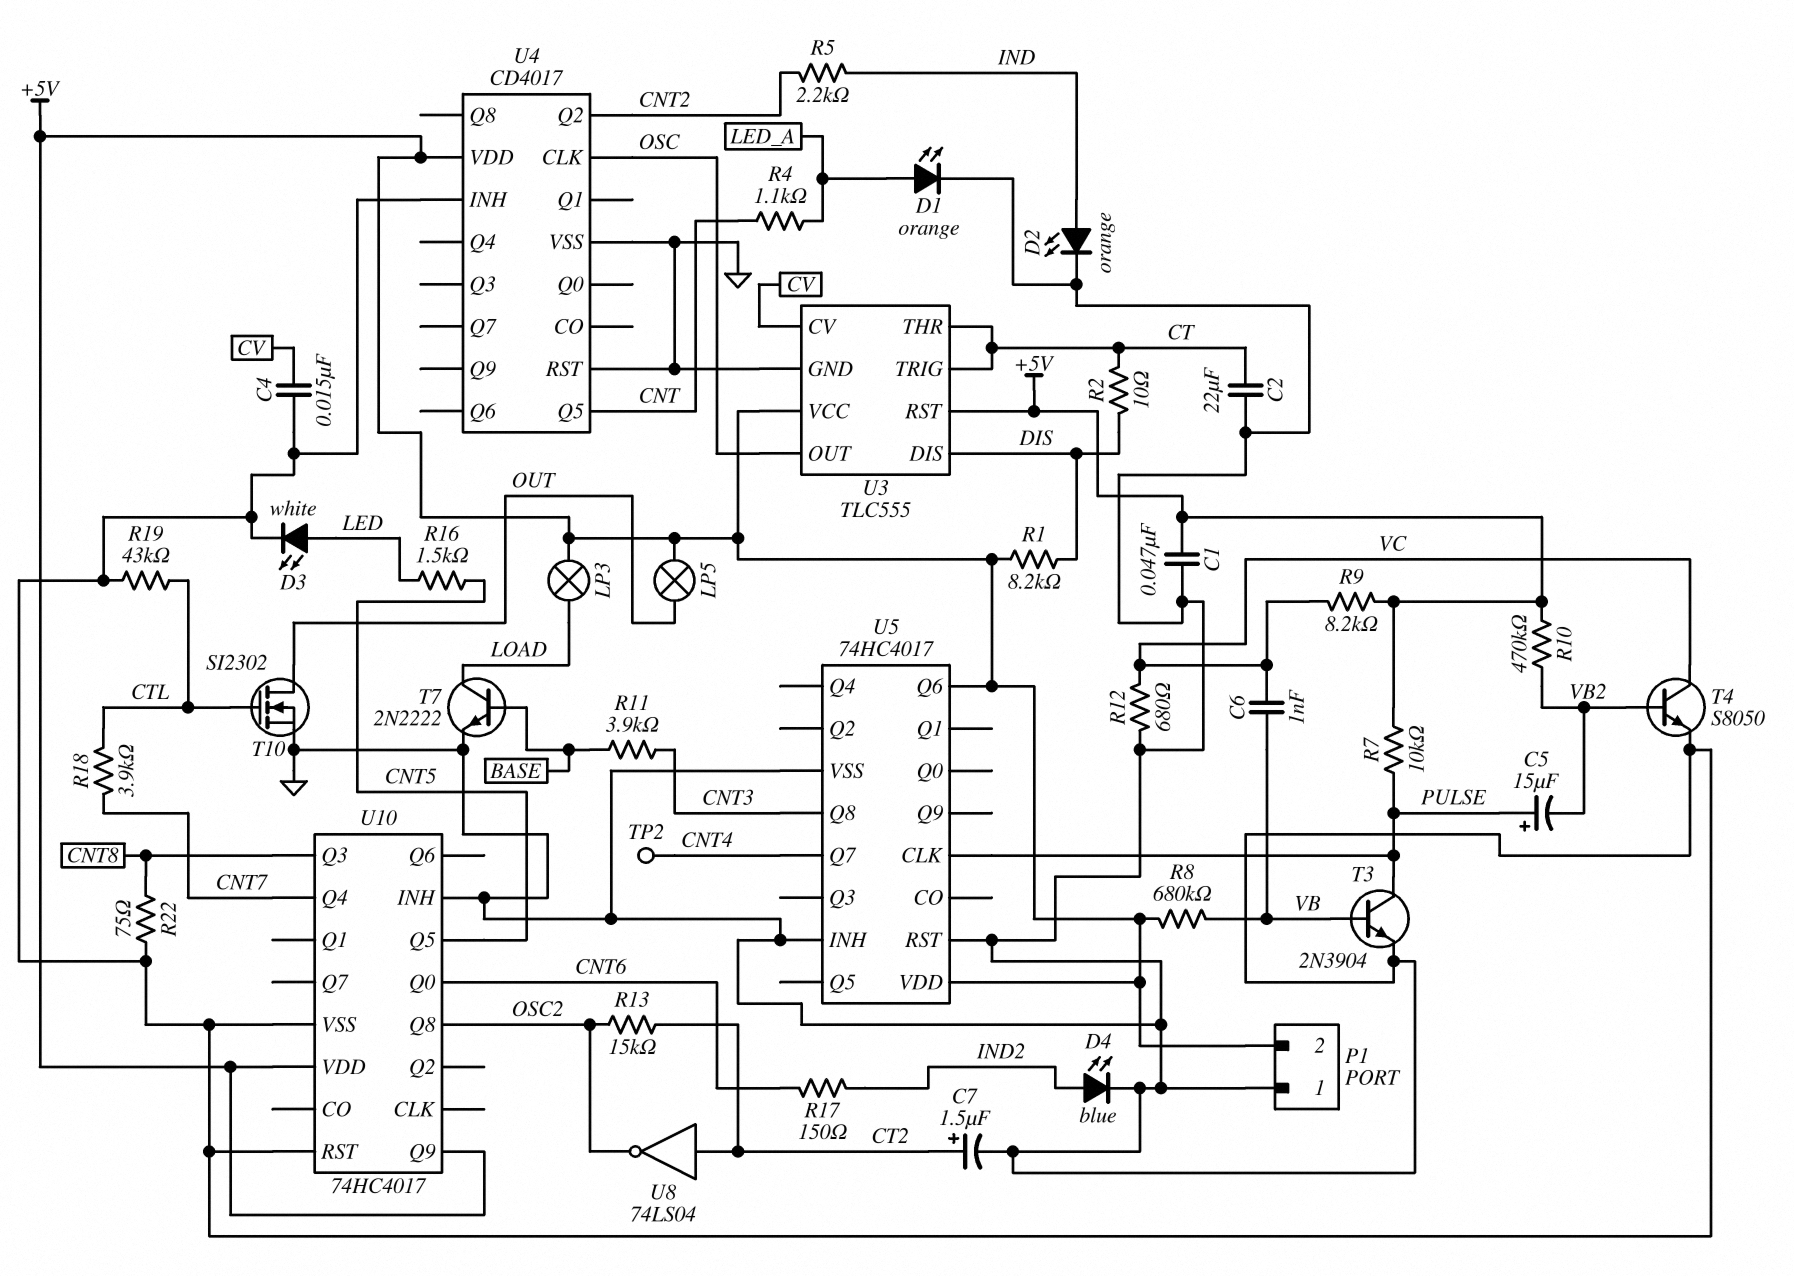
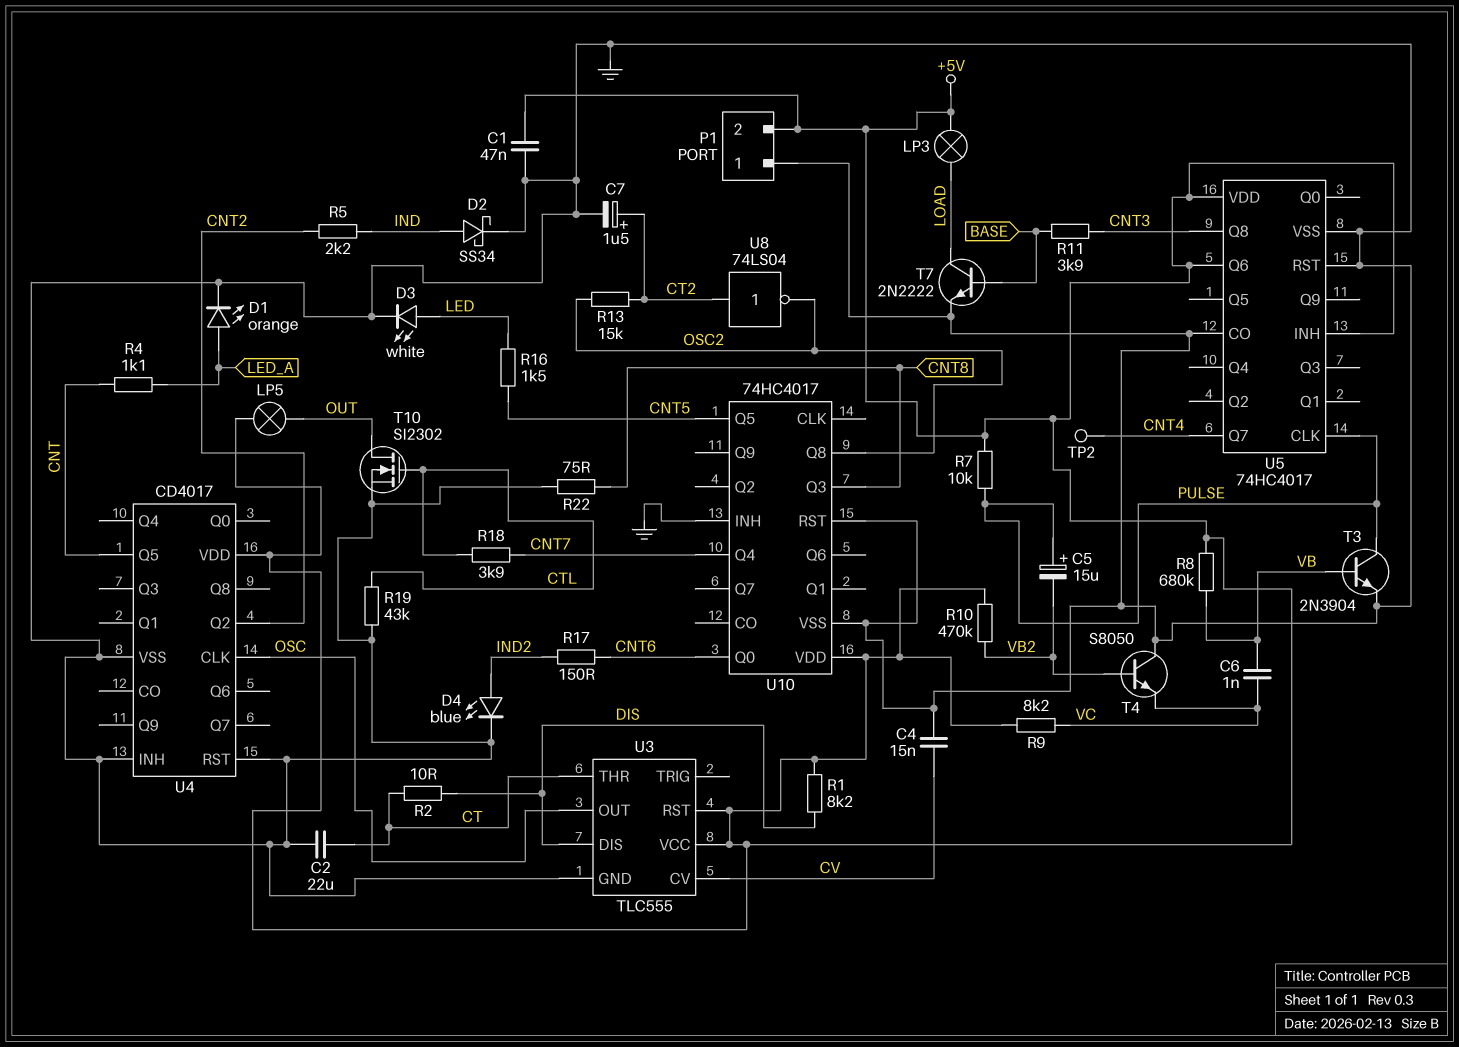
D2: LED orange (A IND, K GND) -> schottky SS34 (A IND, K GND)
R12: 680 (GND, VC) -> none
T4: NPN S8050 (B VB2, C VC, E GND) -> NPN S8050 (B VB2, C GND, E VC)
U3 pin TRIG: CT -> none
U5 pin CO: none -> GND
U5 pin INH: GND -> +5V
U10 pin Q9: +5V -> none

